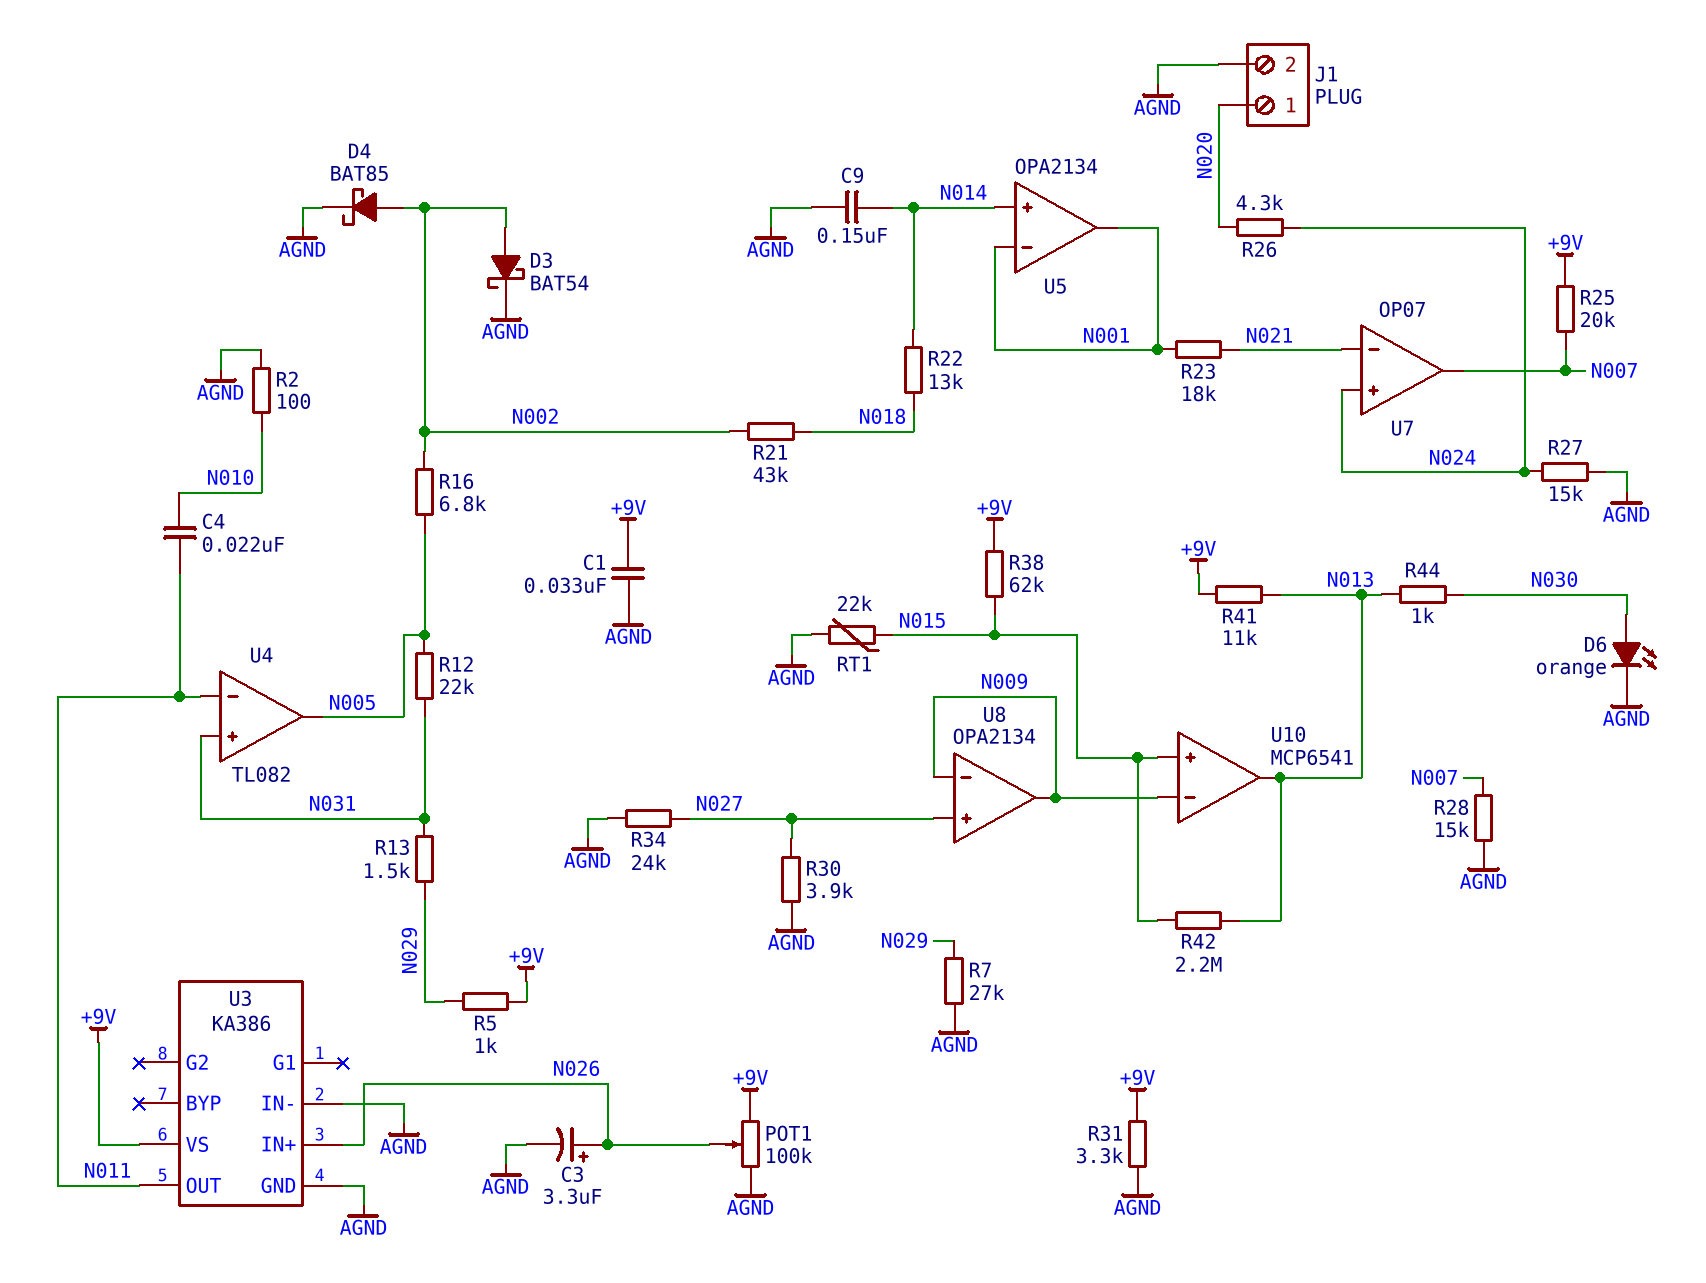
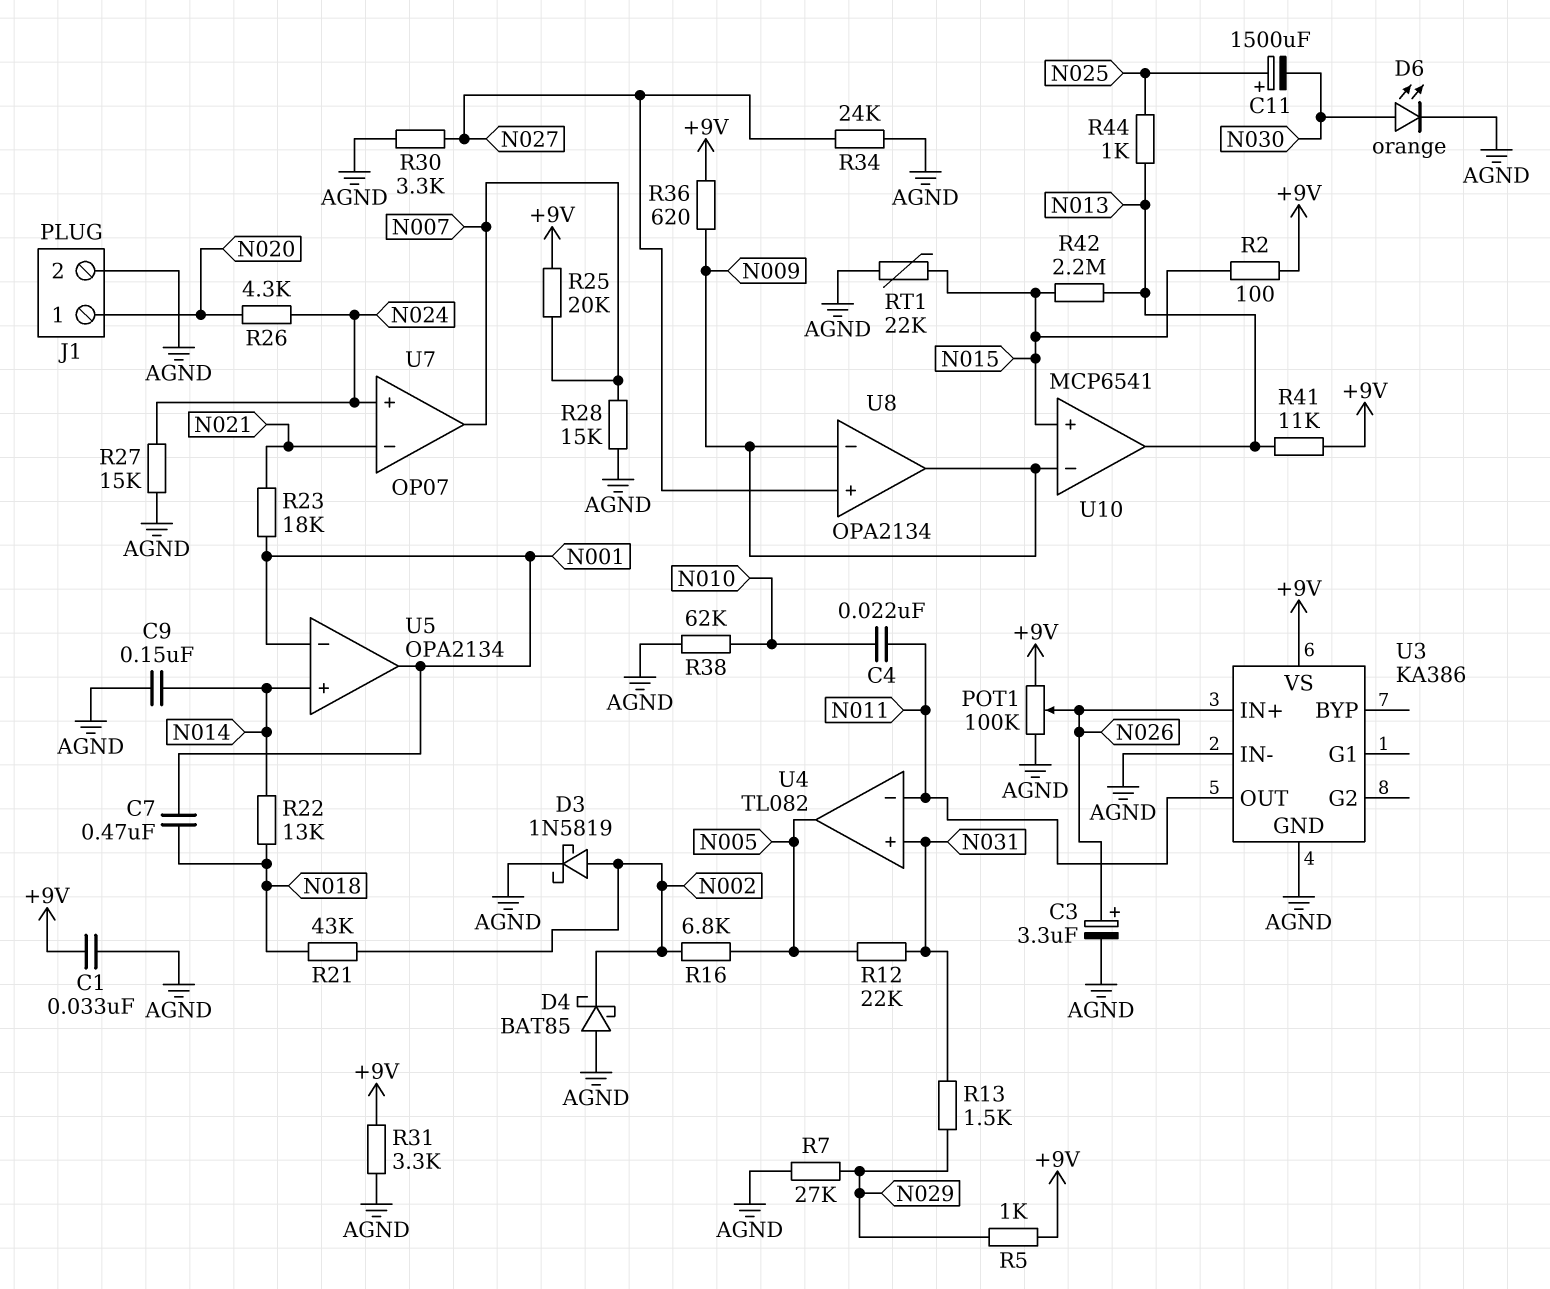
C7: none -> 470nF (N001, N018)
C11: none -> 1500uF (plus N025, minus N030)
D3: schottky BAT54 (A N002, K AGND) -> schottky 1N5819 (A N002, K AGND)
D4: schottky BAT85 (A N002, K AGND) -> schottky BAT85 (A AGND, K N002)
R2: 100 (AGND, N010) -> 100 (+9V, N015)
R30: 3.9k (AGND, N027) -> 3.3k (AGND, N027)
R36: none -> 620 (+9V, N009)
R38: 62k (+9V, N015) -> 62k (AGND, N010)
R44: 1k (N013, N030) -> 1k (N013, N025)

